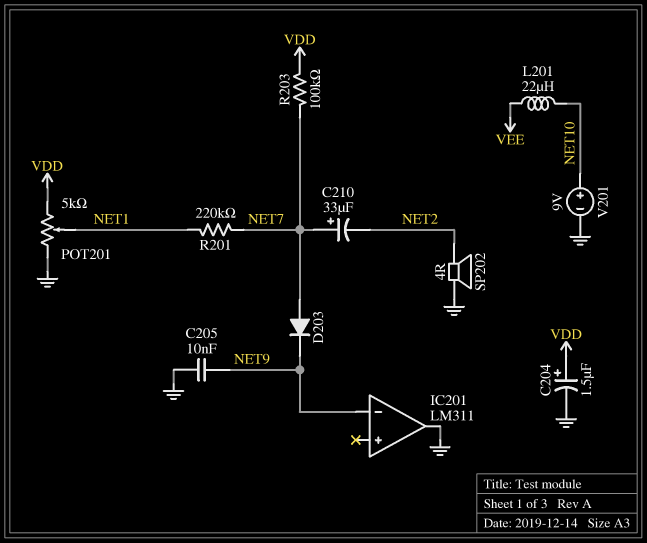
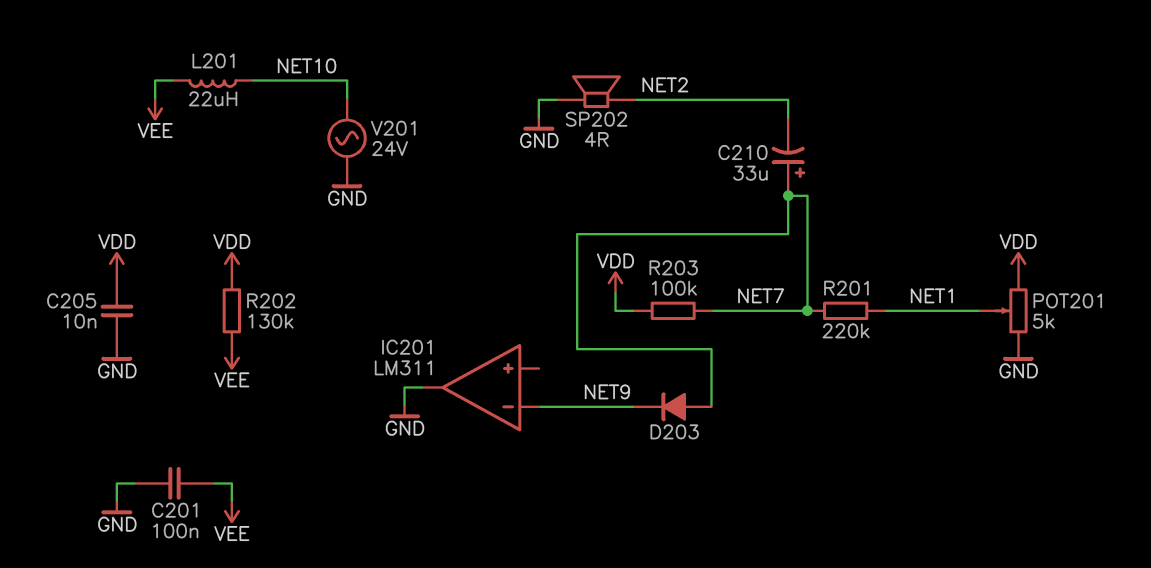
C201: none -> 100nF (GND, VEE)
C204: 1.5uF (plus VDD, minus GND) -> none
C205: 10nF (GND, NET9) -> 10nF (GND, VDD)
R202: none -> 130k (VDD, VEE)
V201: 9V (plus NET10, minus GND) -> AC 24V (GND, NET10)

